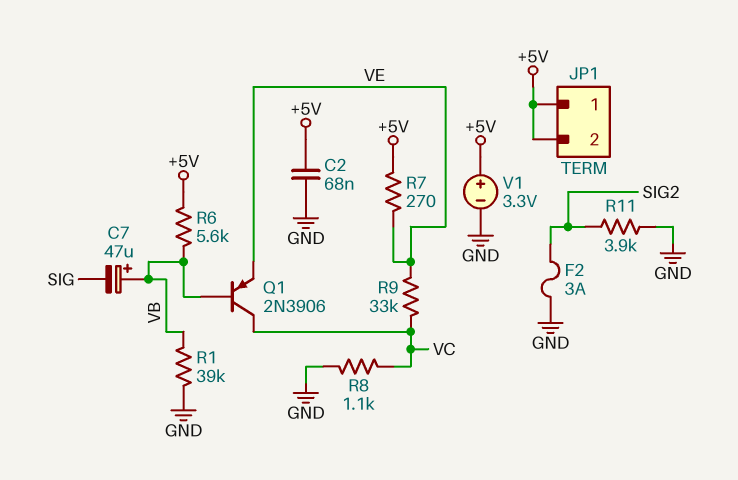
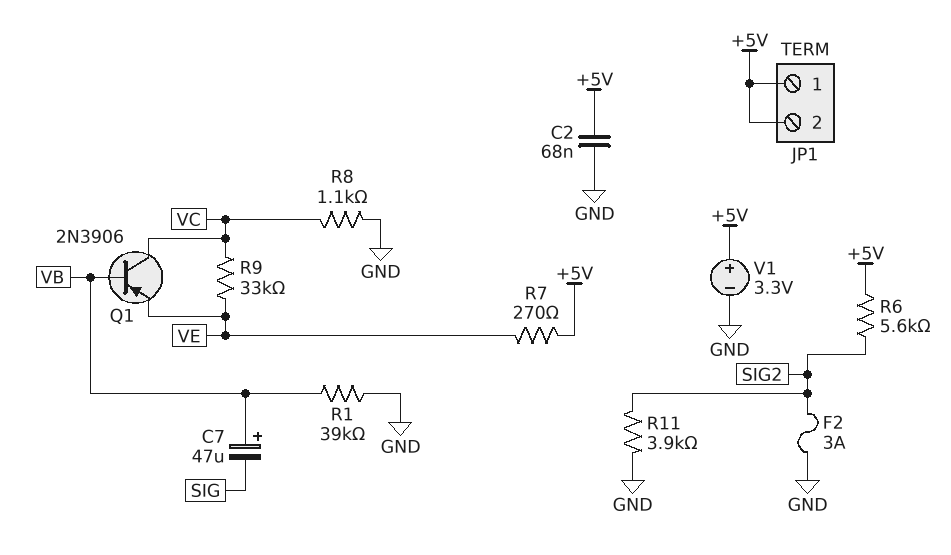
R6: 5.6k (+5V, VB) -> 5.6k (+5V, SIG2)

